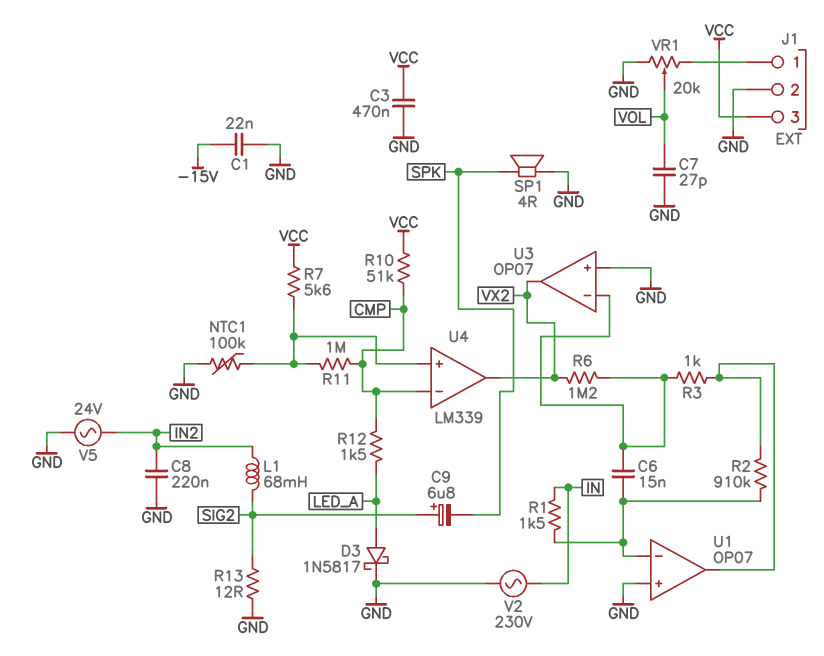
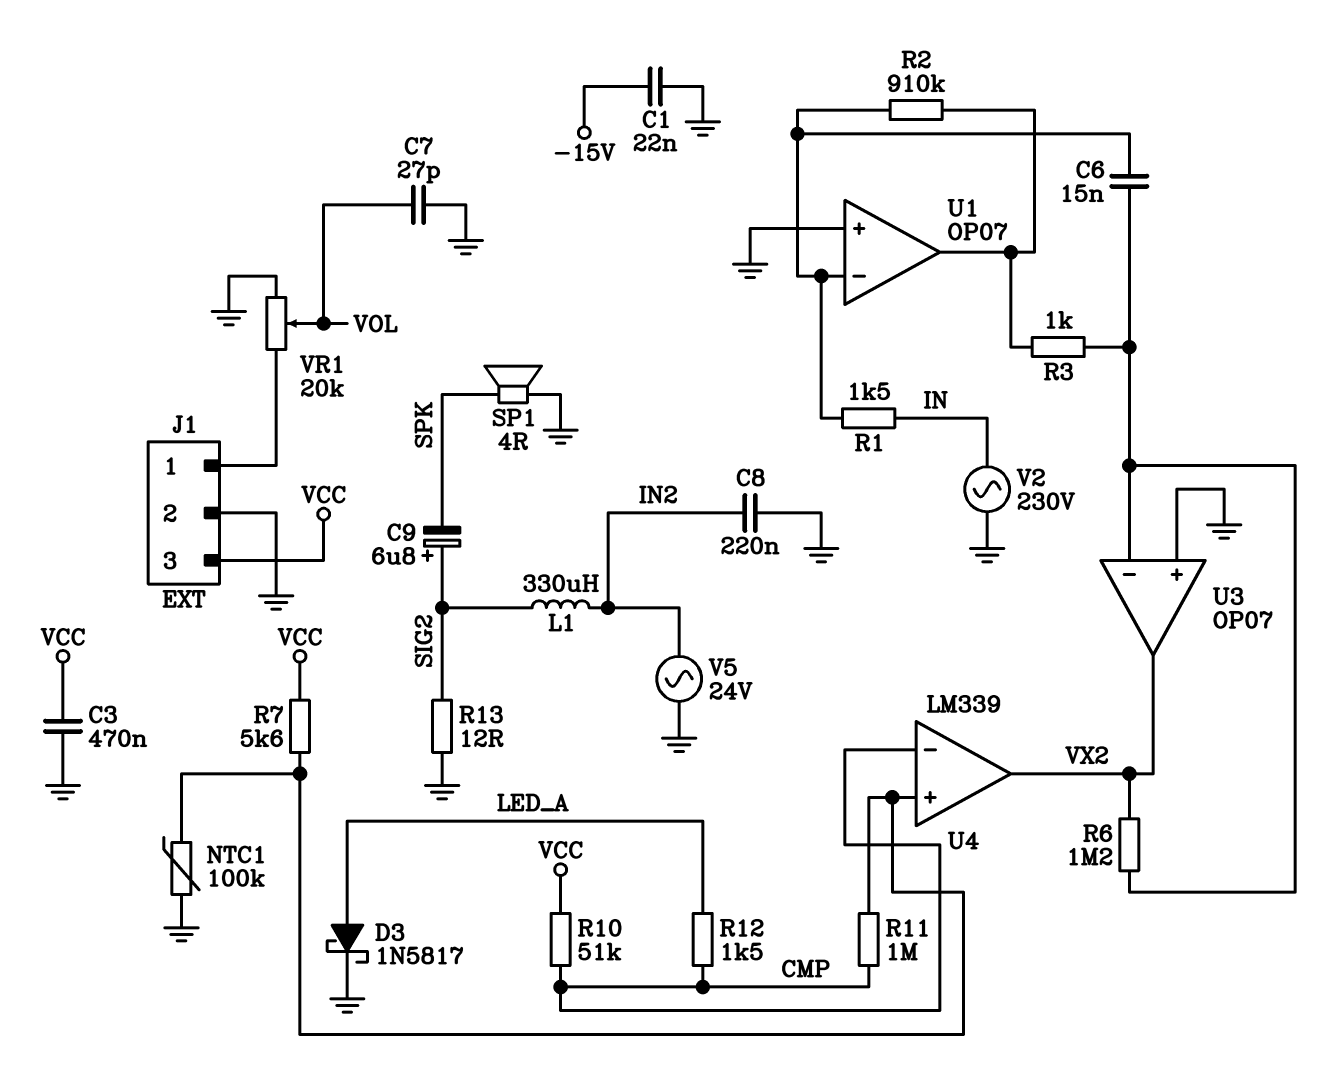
L1: 68mH (IN2, SIG2) -> 330uH (IN2, SIG2)

